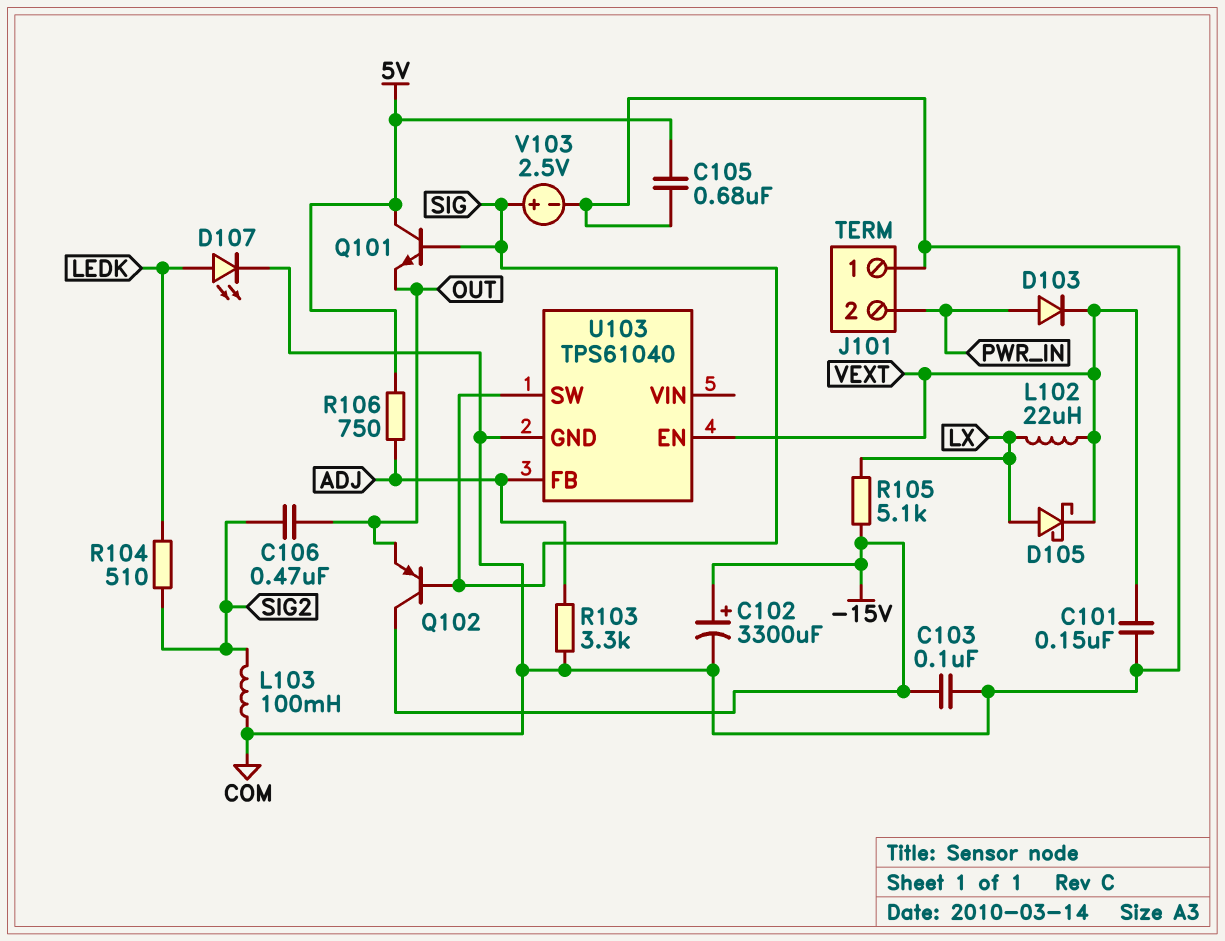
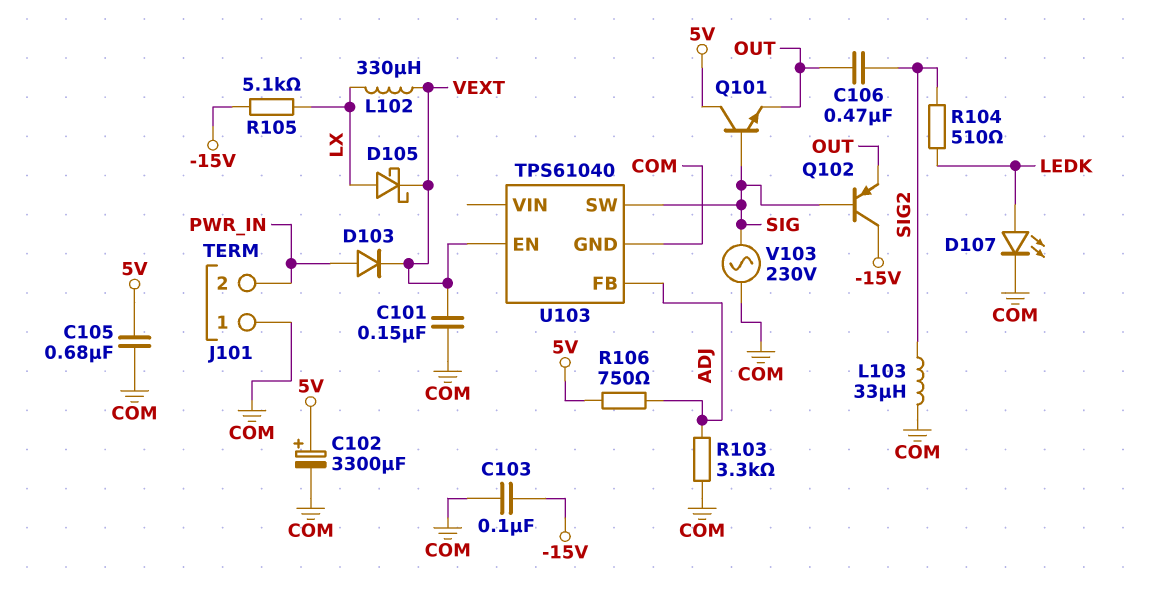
C102: 3300uF (plus -15V, minus COM) -> 3300uF (plus 5V, minus COM)
L102: 22uH (LX, VEXT) -> 330uH (LX, VEXT)
L103: 100mH (COM, SIG2) -> 33uH (COM, SIG2)
V103: 2.5V (plus SIG, minus COM) -> AC 230V (COM, SIG)

